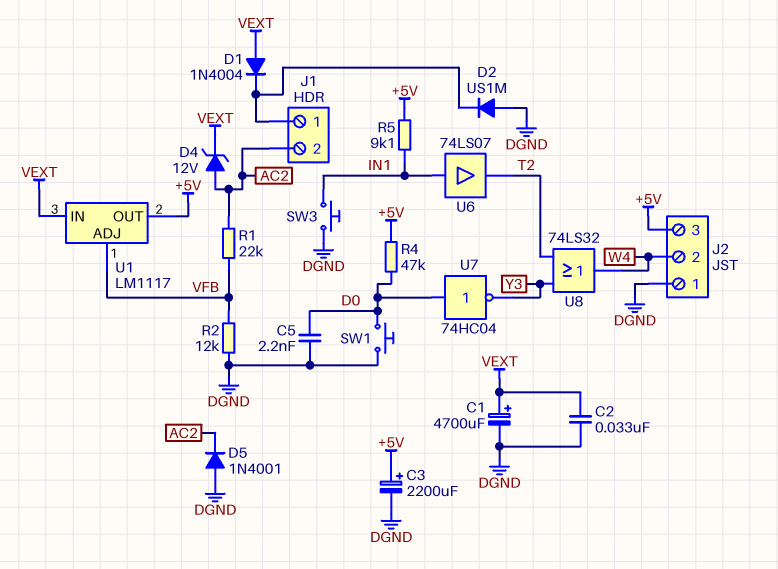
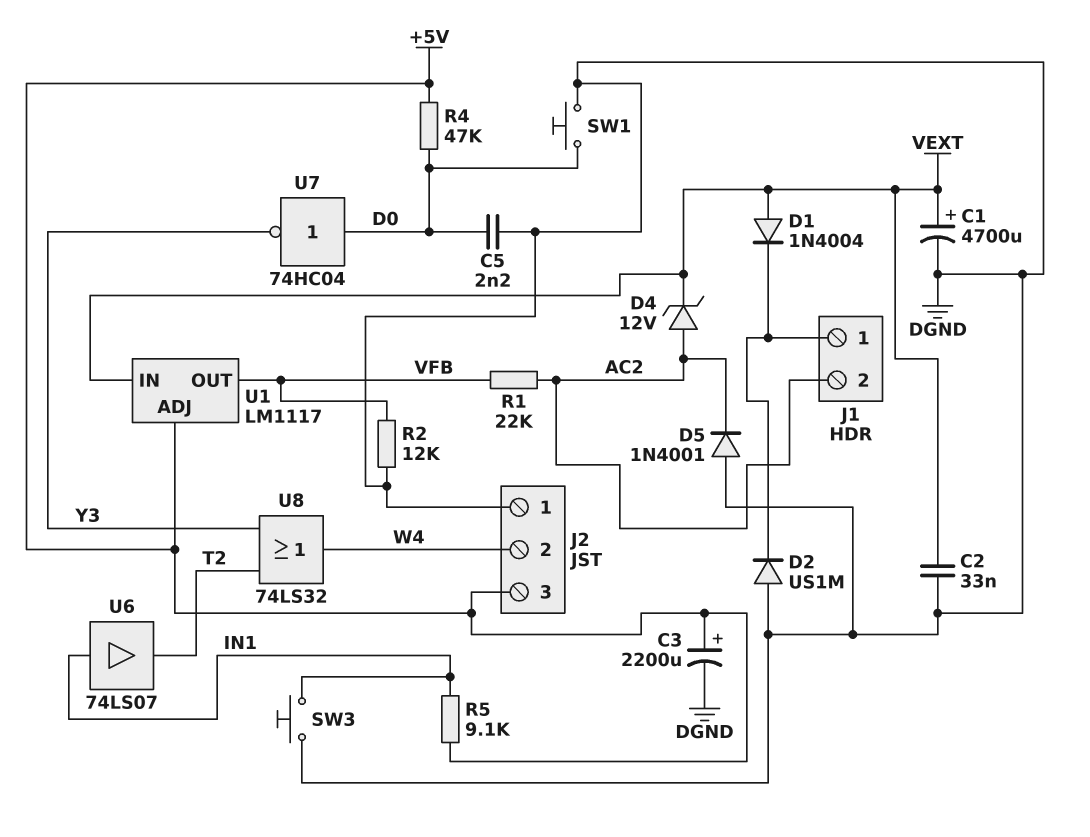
U1 pin ADJ: VFB -> +5V
U1 pin OUT: +5V -> VFB

